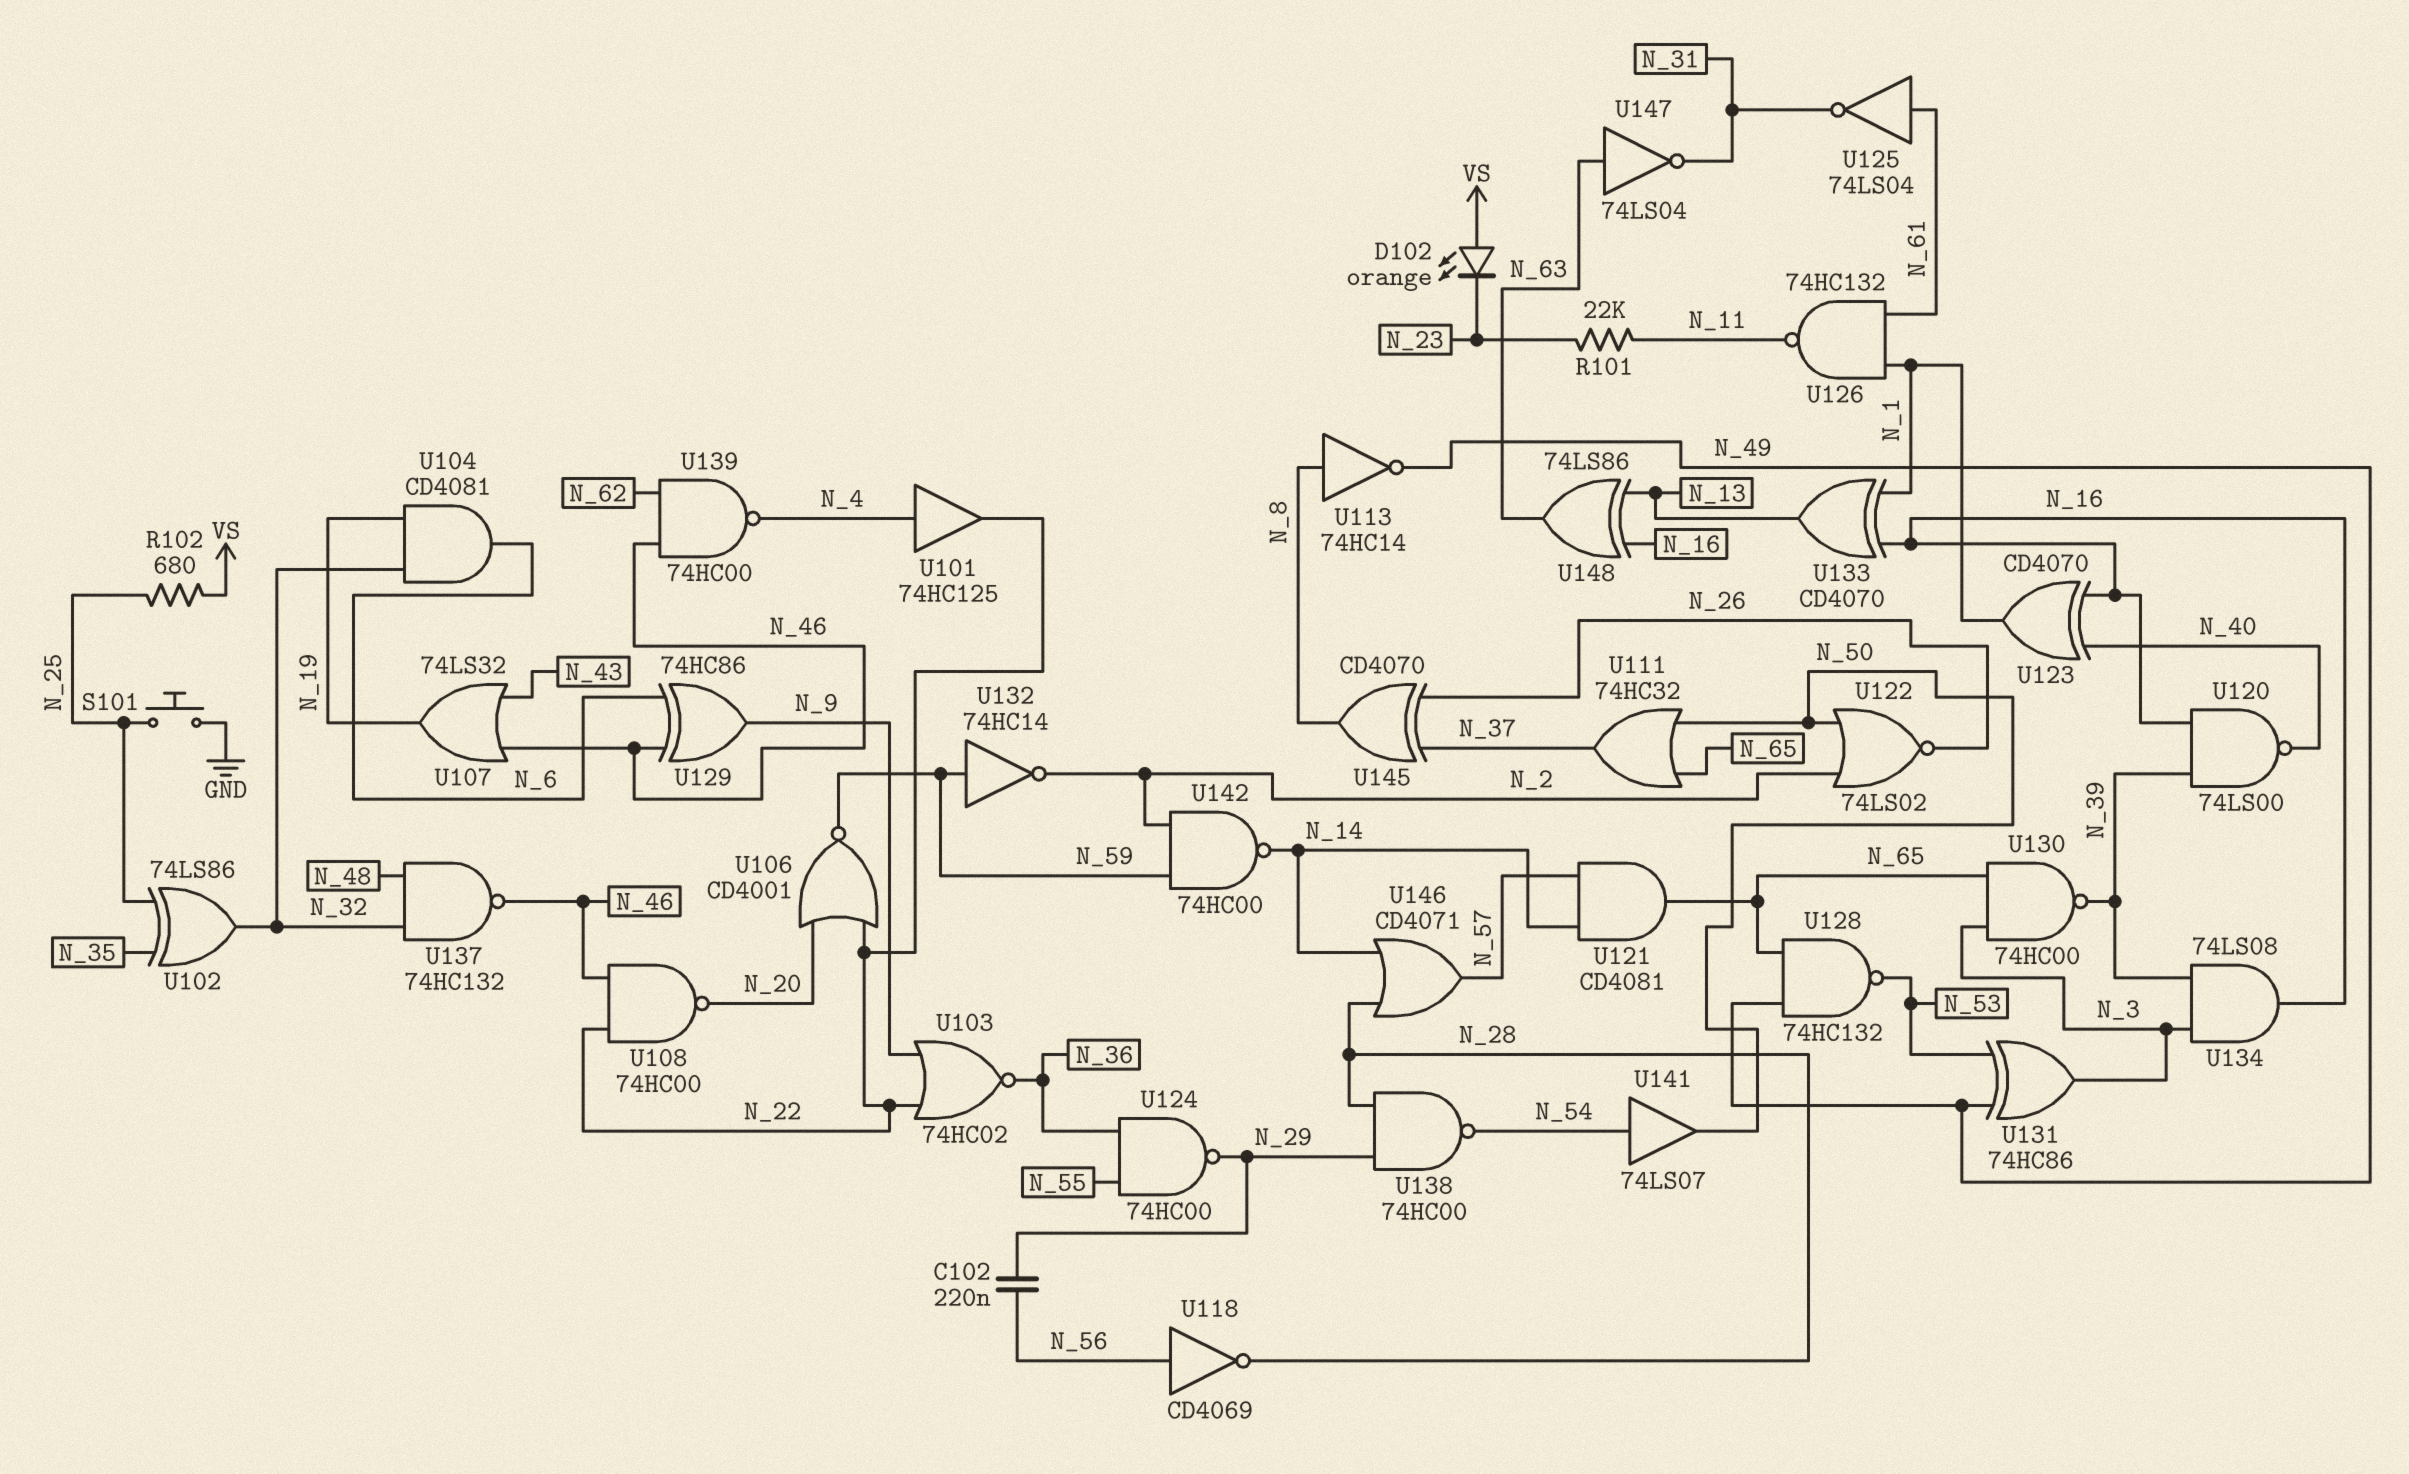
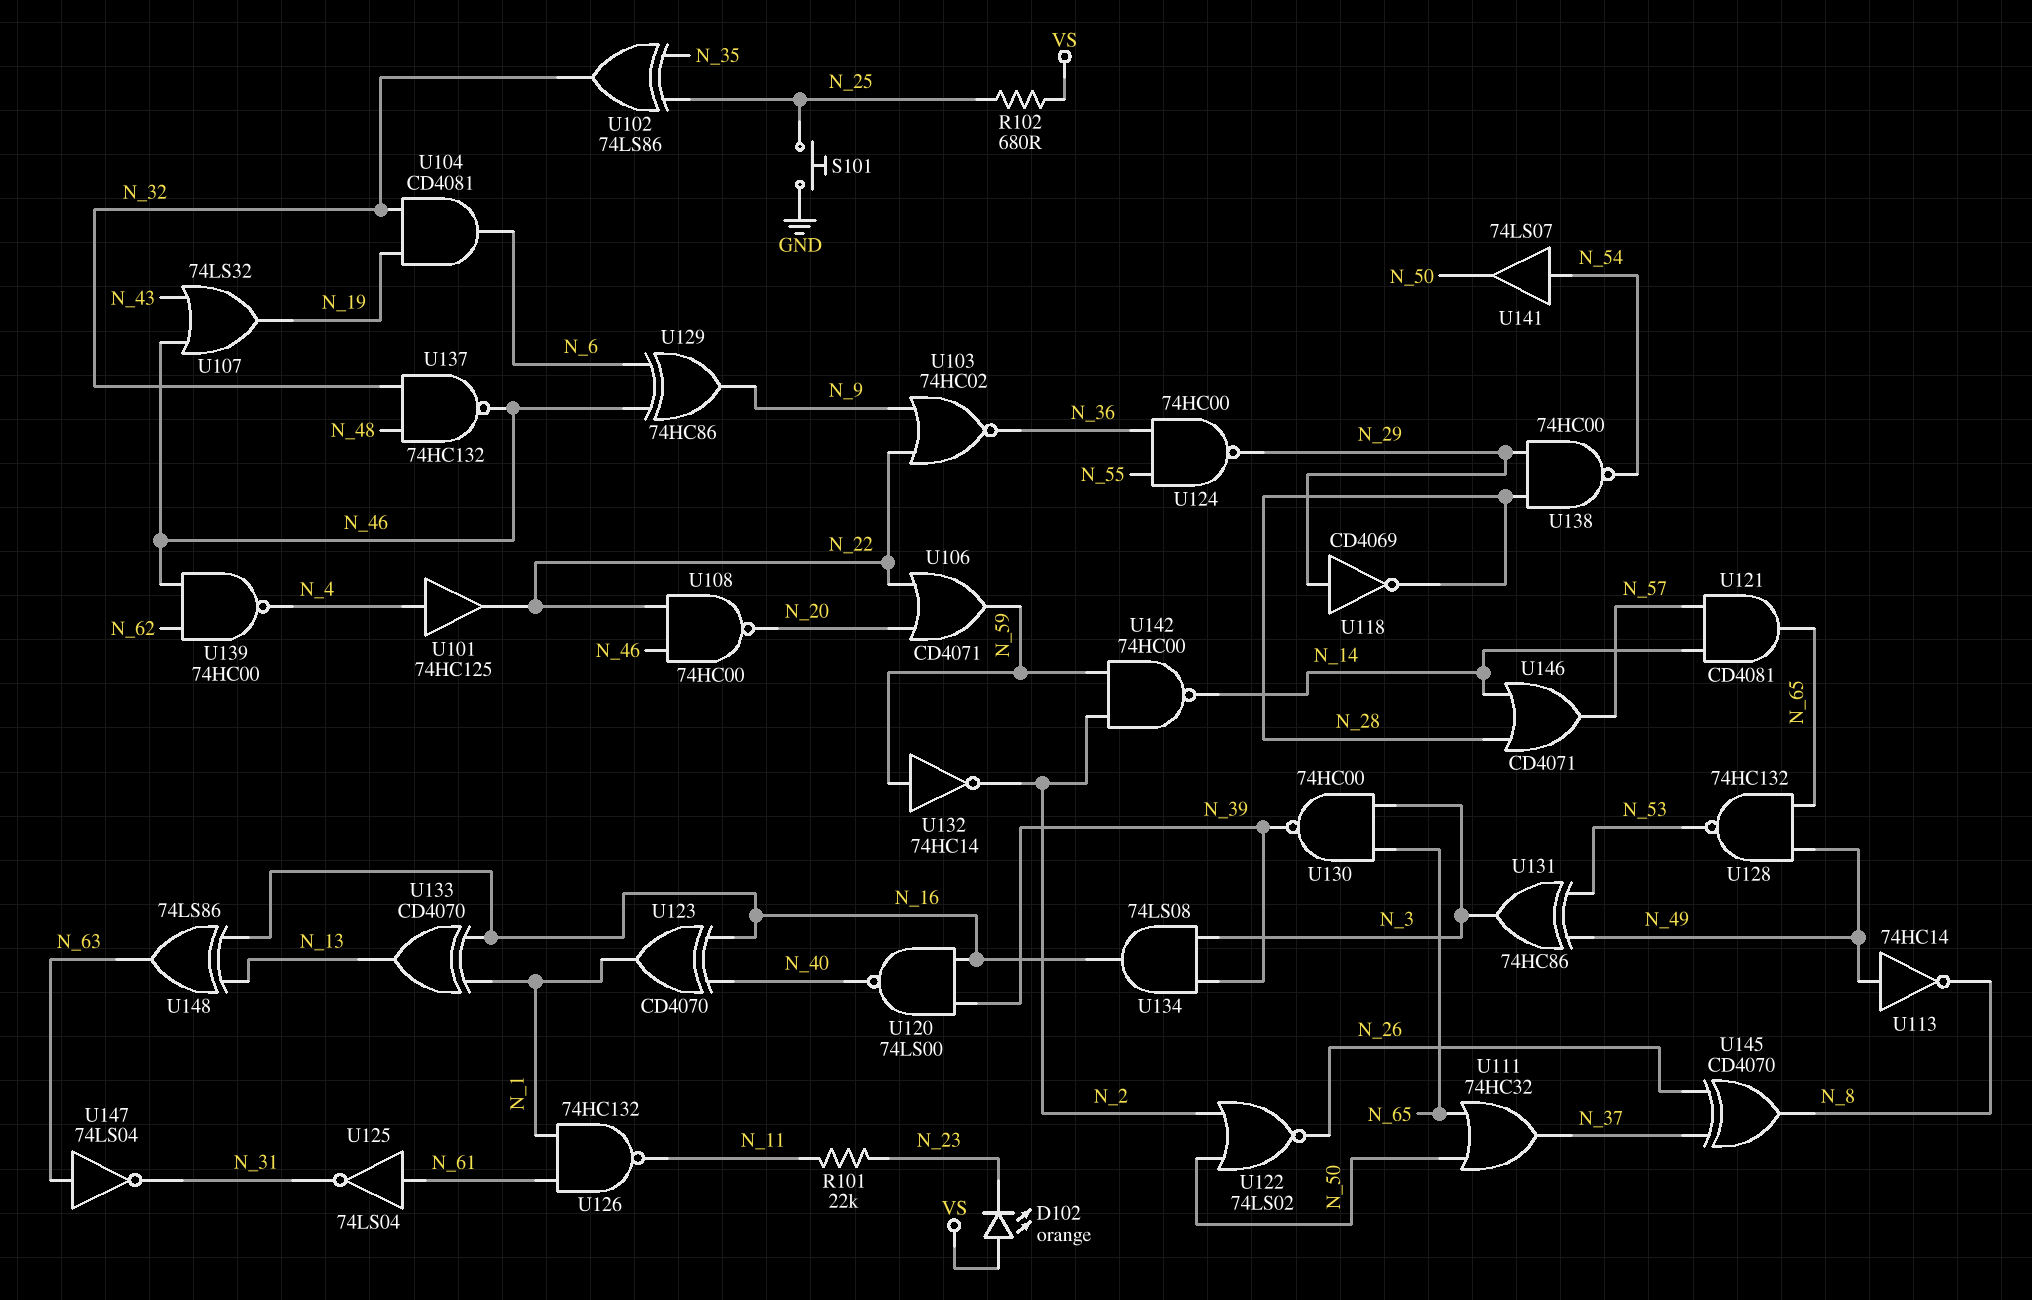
C102: 220nF (N_29, N_56) -> none
U106: NOR CD4001 (in N_20, in N_22, out N_59) -> OR CD4071 (in N_20, in N_22, out N_59)
U113: NOT 74HC14 (in N_8, out N_49) -> NOT 74HC14 (in N_49, out N_8)
U118: NOT CD4069 (in N_56, out N_28) -> NOT CD4069 (in N_29, out N_28)

